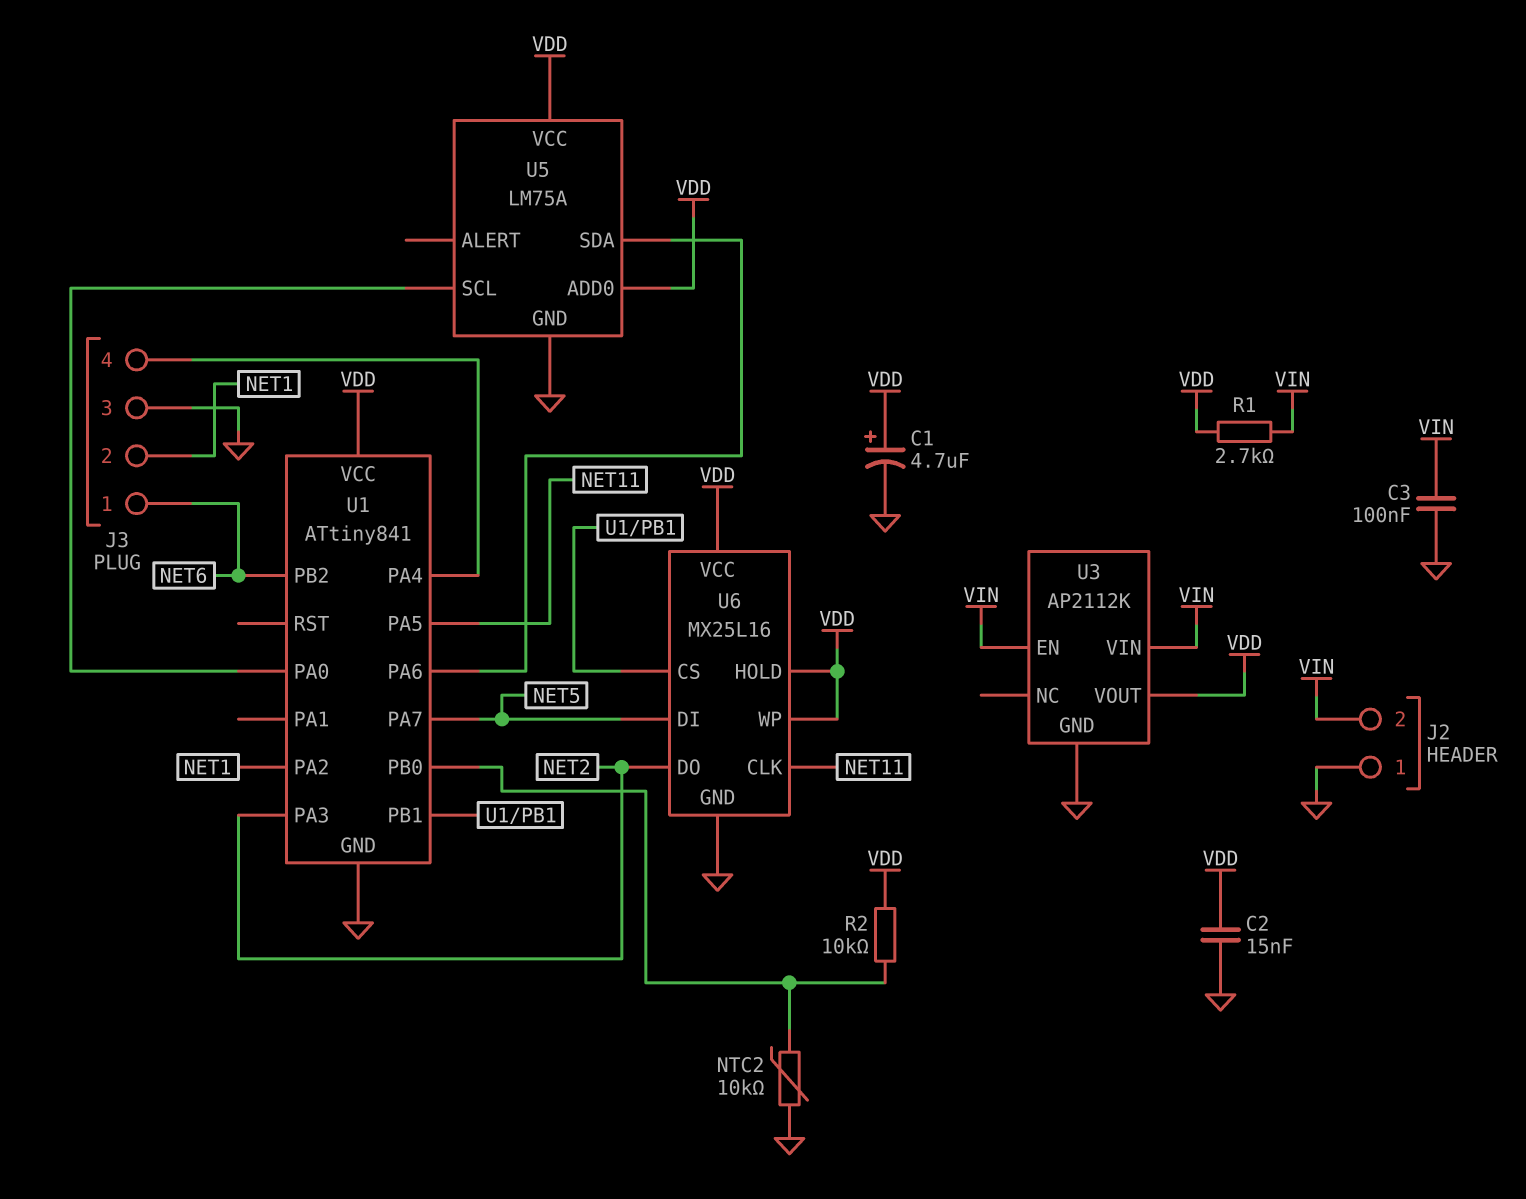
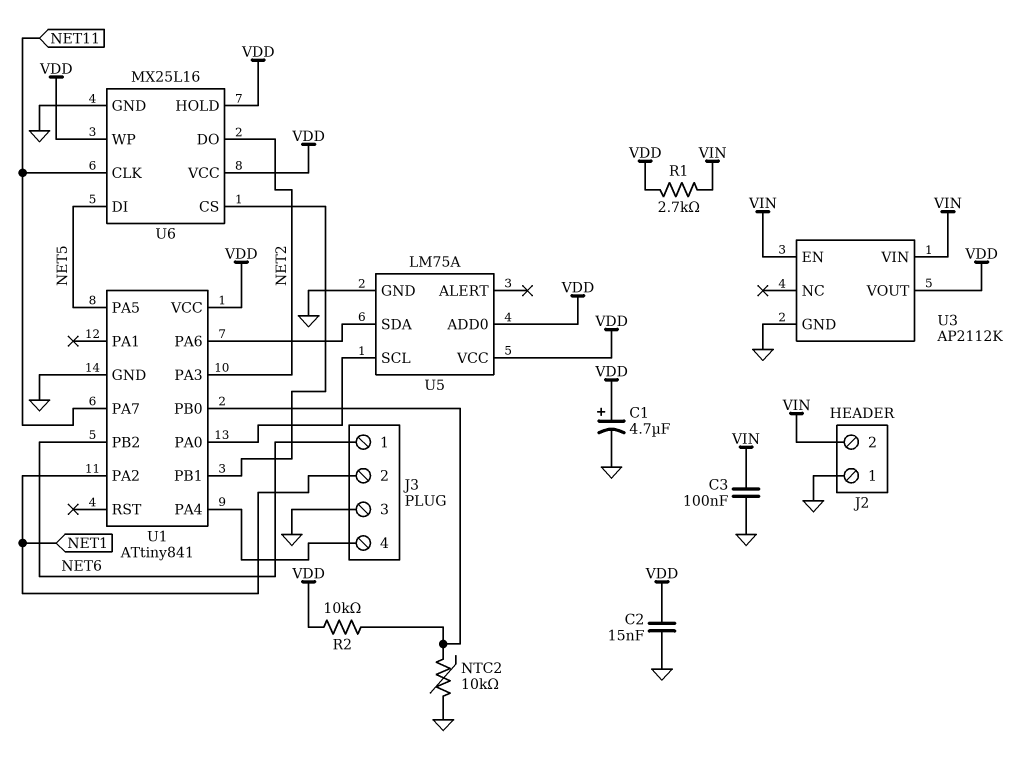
U1 pin PA5: NET11 -> NET5
U1 pin PA7: NET5 -> NET11

